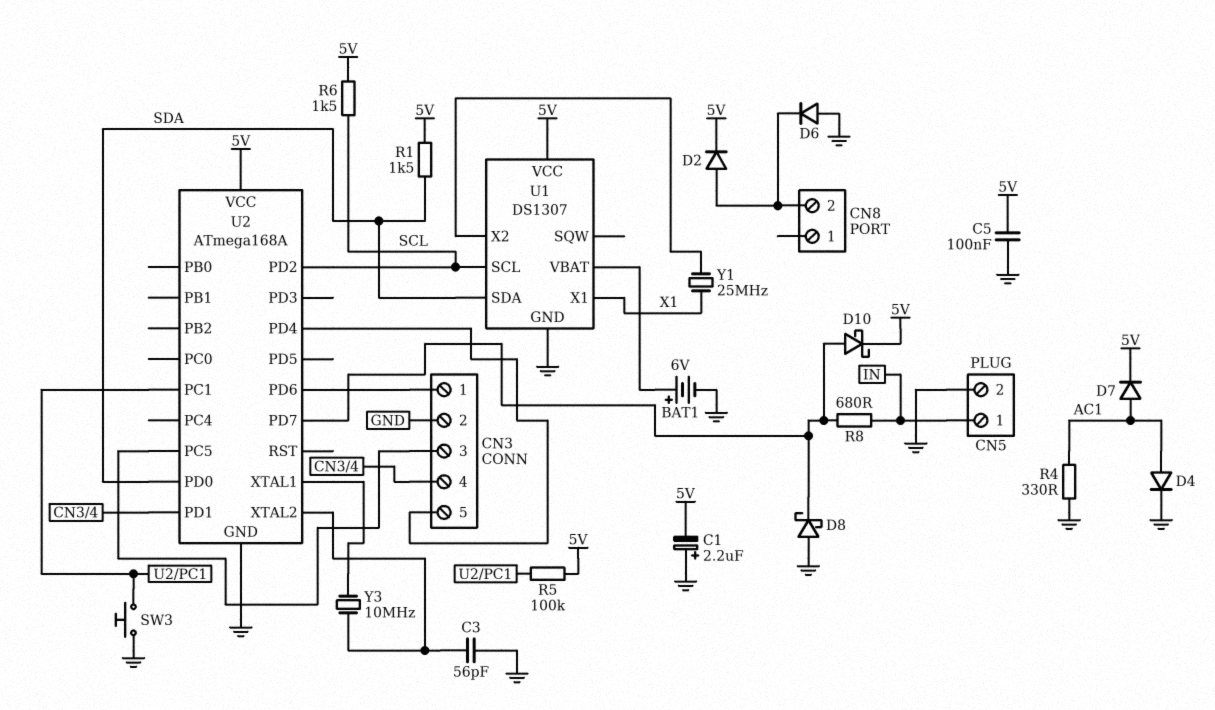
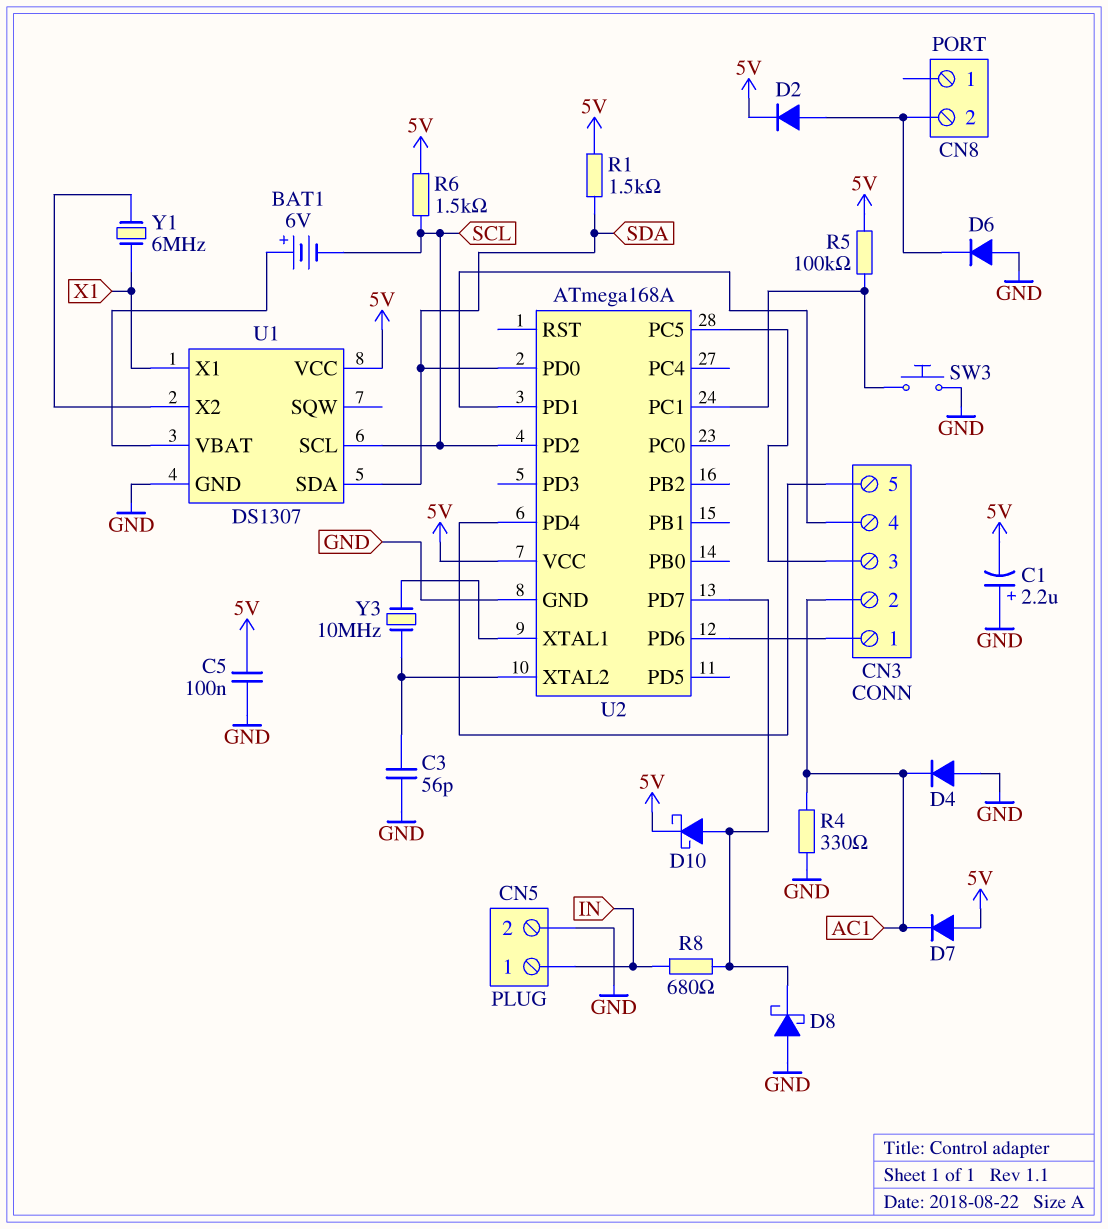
BAT1: 6V (plus U1/VBAT, minus GND) -> 6V (plus U1/VBAT, minus SCL)
CN3 pin 2: GND -> AC1
D4: diode (A AC1, K GND) -> diode (A GND, K AC1)
D7: diode (A AC1, K 5V) -> diode (A 5V, K AC1)
Y1: 25MHz (U1/X2, X1) -> 6MHz (U1/X2, X1)

